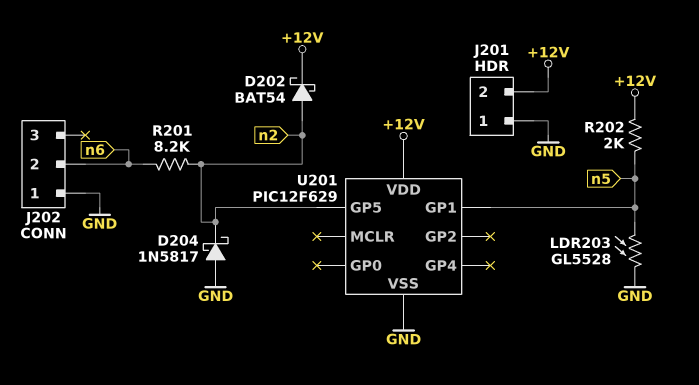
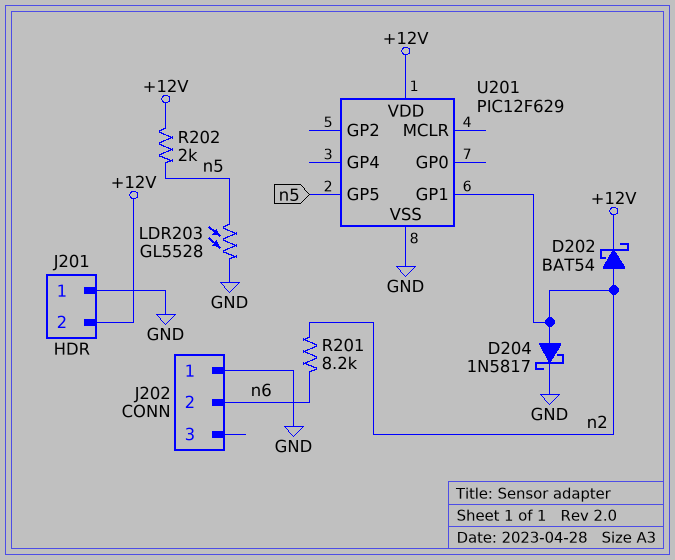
D204: schottky 1N5817 (A GND, K n2) -> schottky 1N5817 (A n2, K GND)
U201 pin GP1: n5 -> n2
U201 pin GP5: n2 -> n5

